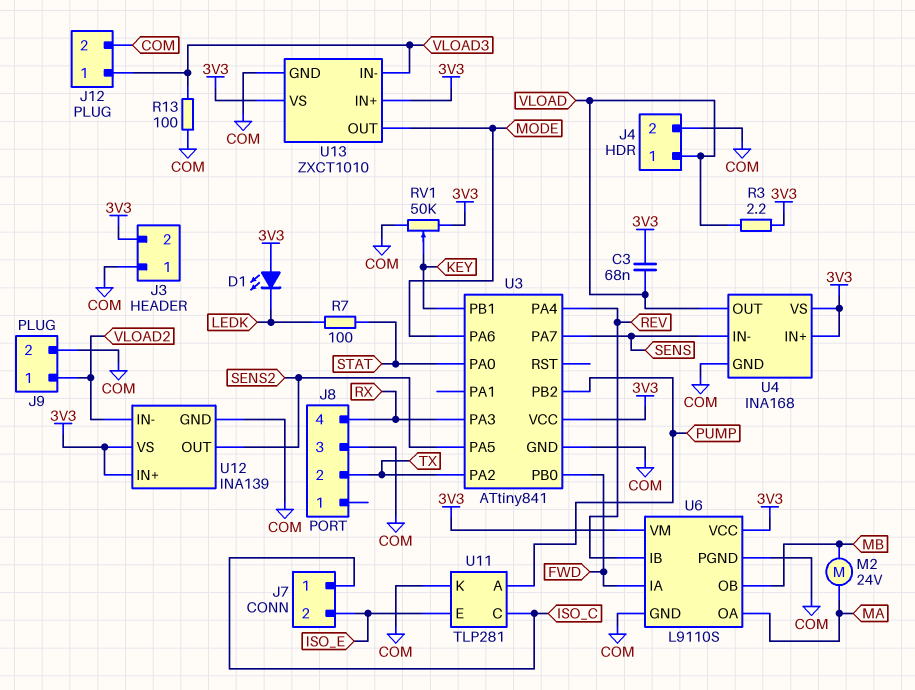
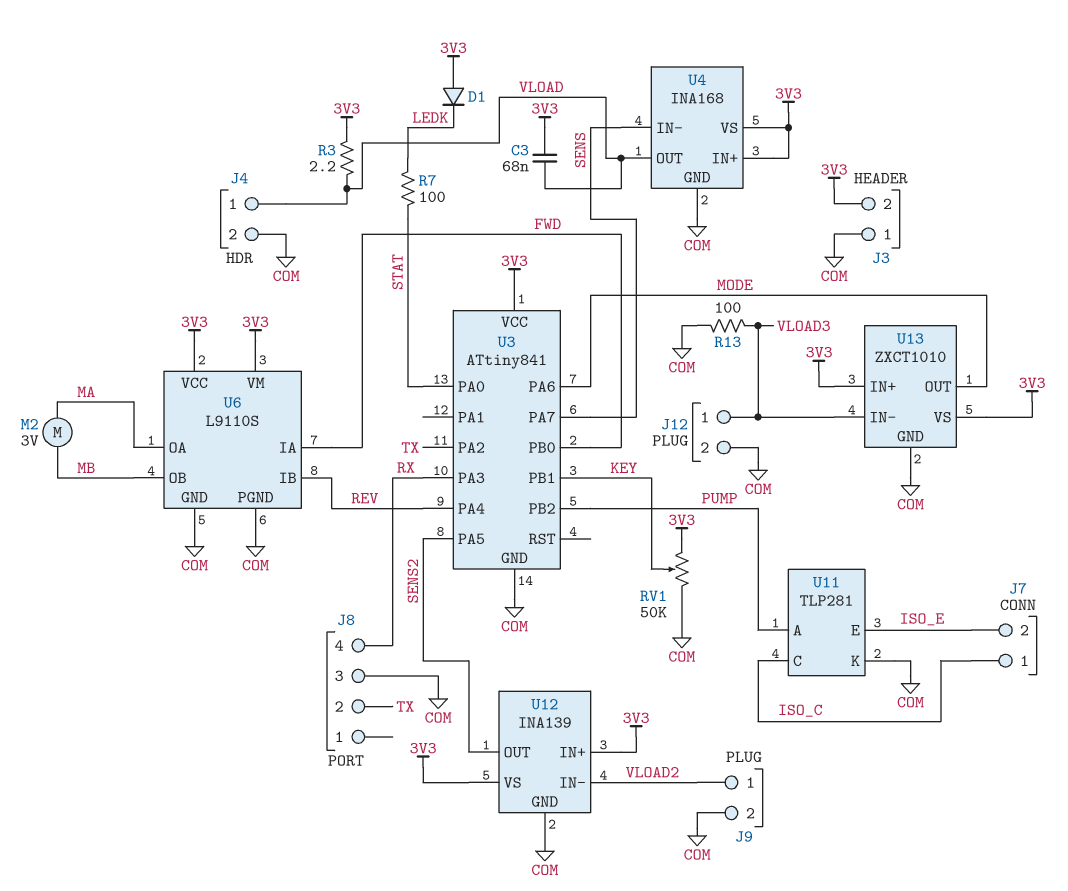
D1: LED (A 3V3, K LEDK) -> diode (A 3V3, K LEDK)
M2: motor 24V (MA, MB) -> motor 3V (MA, MB)

